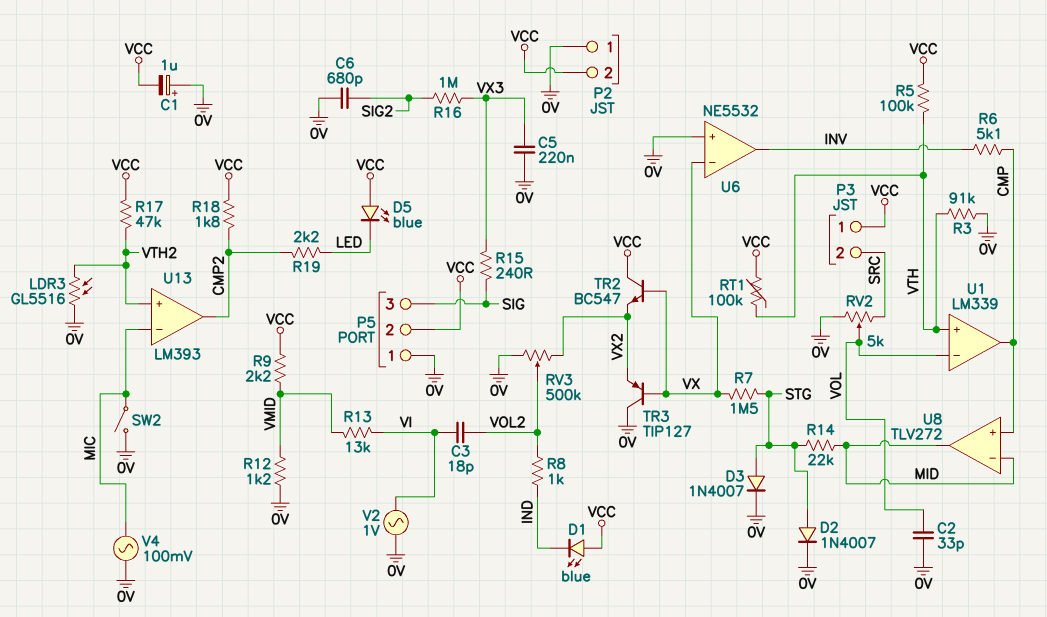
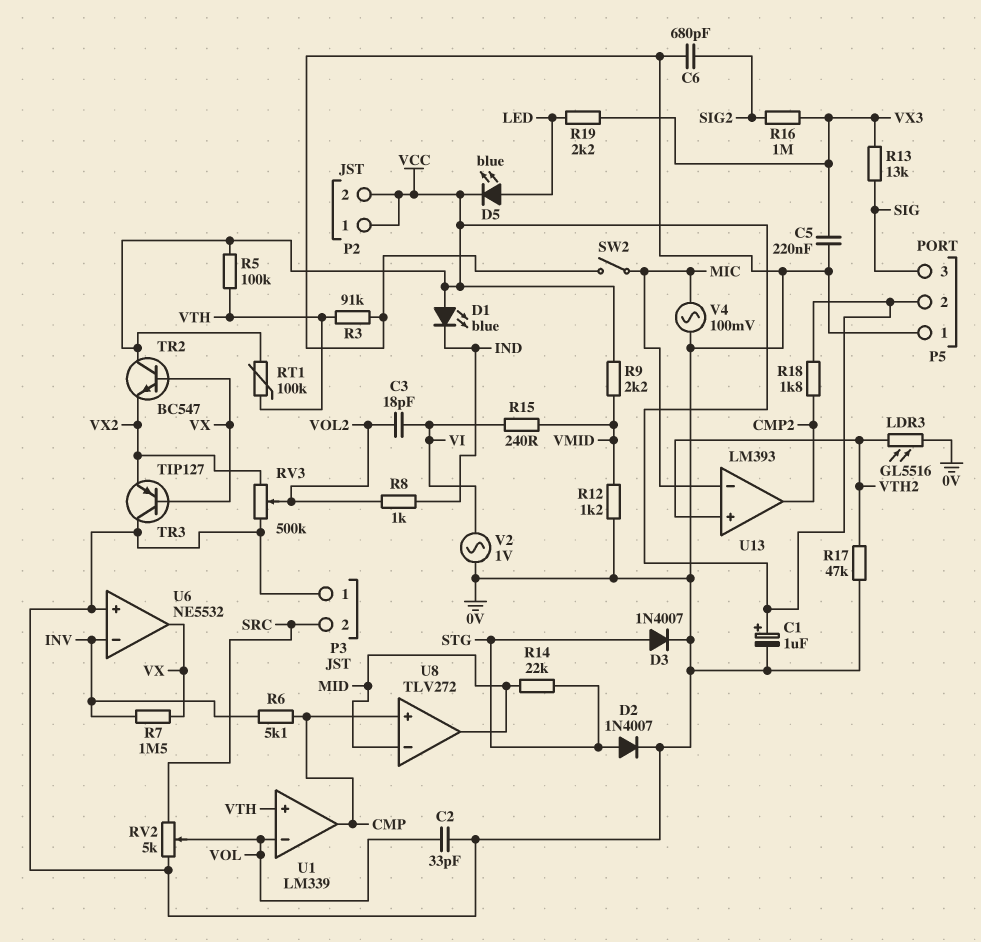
C1: 1uF (plus 0V, minus VCC) -> 1uF (plus VCC, minus 0V)
D5: LED blue (A VCC, K LED) -> LED blue (A LED, K VCC)
P2 pin 1: 0V -> VCC
P3 pin 1: VCC -> 0V
R7: 1.5M (STG, VX) -> 1.5M (INV, VX)
R13: 13k (VI, VMID) -> 13k (SIG, VX3)
R15: 240 (SIG, VX3) -> 240 (VI, VMID)
R17: 47k (VCC, VTH2) -> 47k (0V, VTH2)
R19: 2.2k (CMP2, LED) -> 2.2k (LED, VX3)
U6 pin in-: VX -> INV
U6 pin out: INV -> VX

